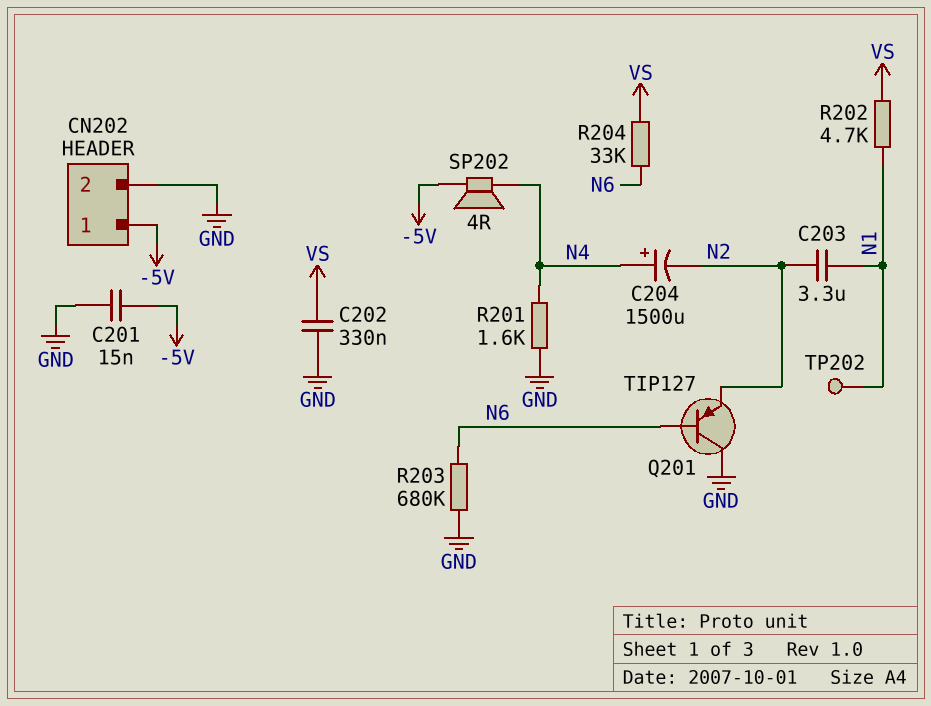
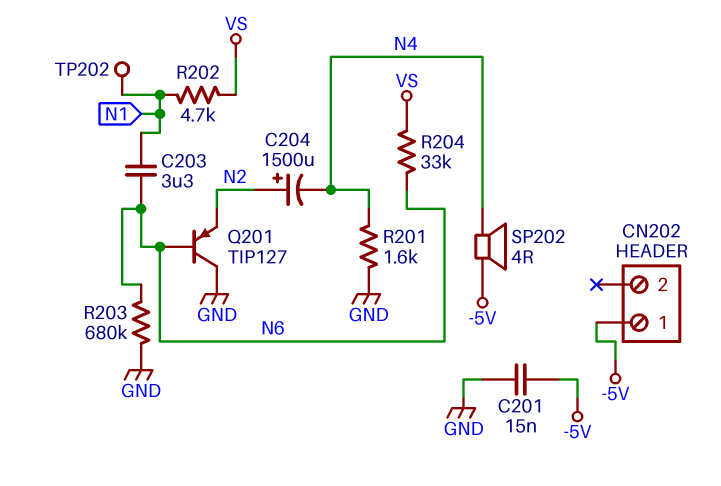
C202: 330nF (GND, VS) -> none
C203: 3.3uF (N1, N2) -> 3.3uF (N1, N6)
C204: 1500uF (plus N4, minus N2) -> 1500uF (plus N2, minus N4)
CN202 pin 2: GND -> none

